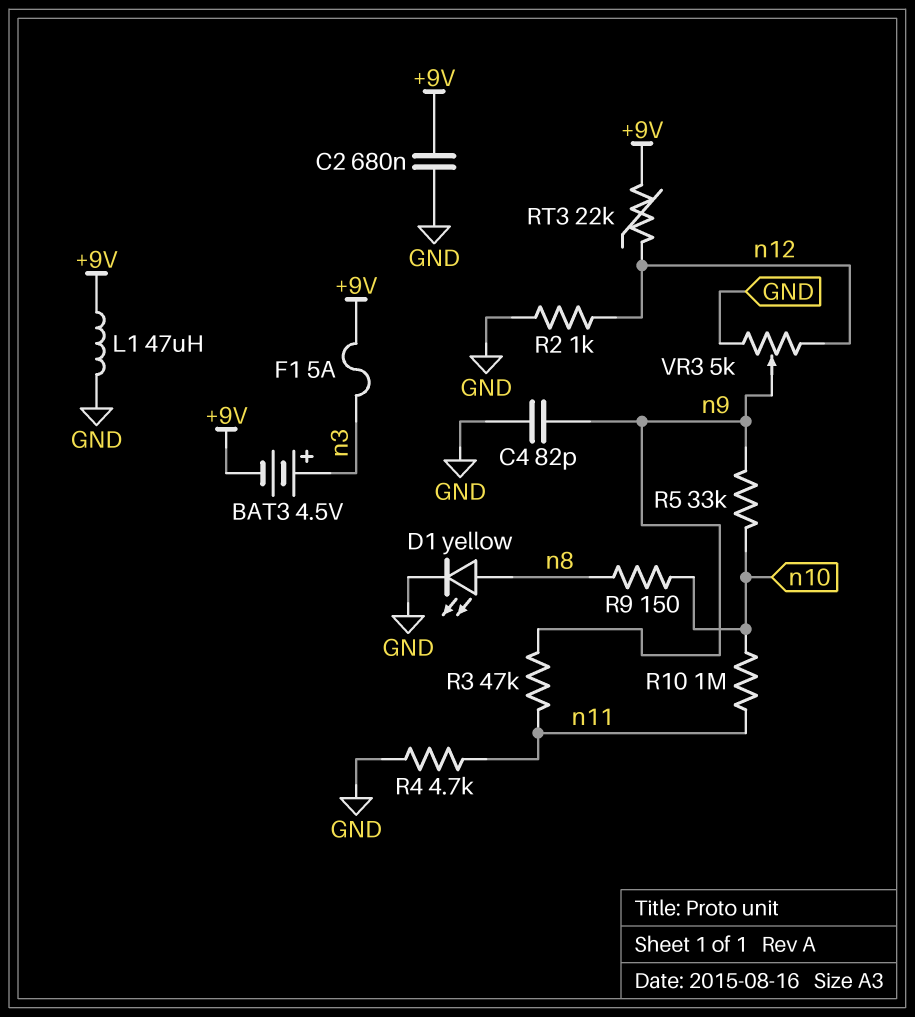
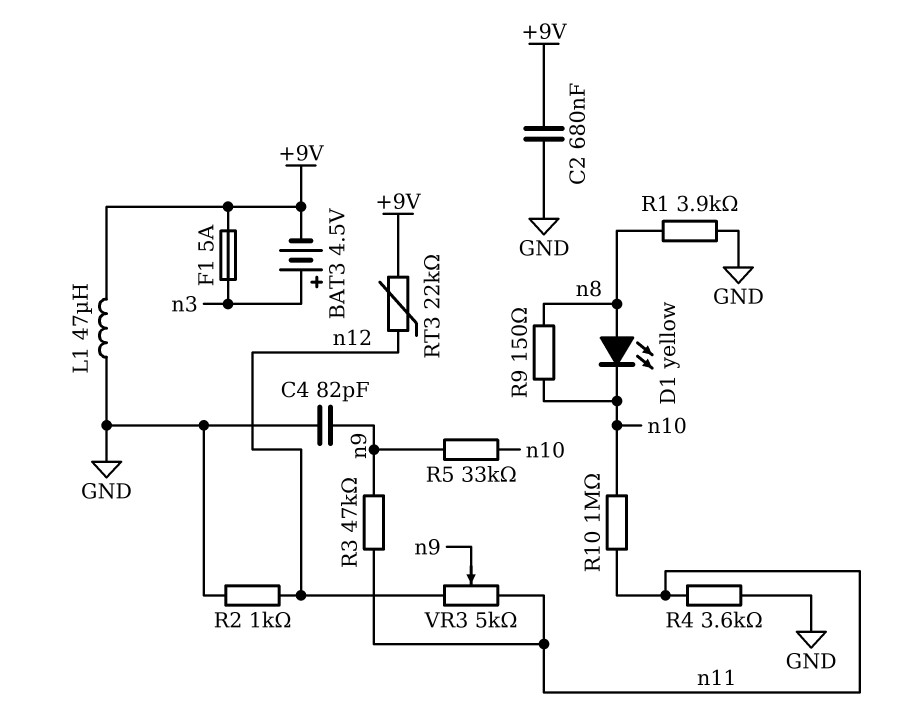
D1: LED yellow (A n8, K GND) -> LED yellow (A n8, K n10)
R1: none -> 3.9k (GND, n8)
R4: 4.7k (GND, n11) -> 3.6k (GND, n11)
VR3: 5k (GND, n12, wiper n9) -> 5k (n11, n12, wiper n9)

